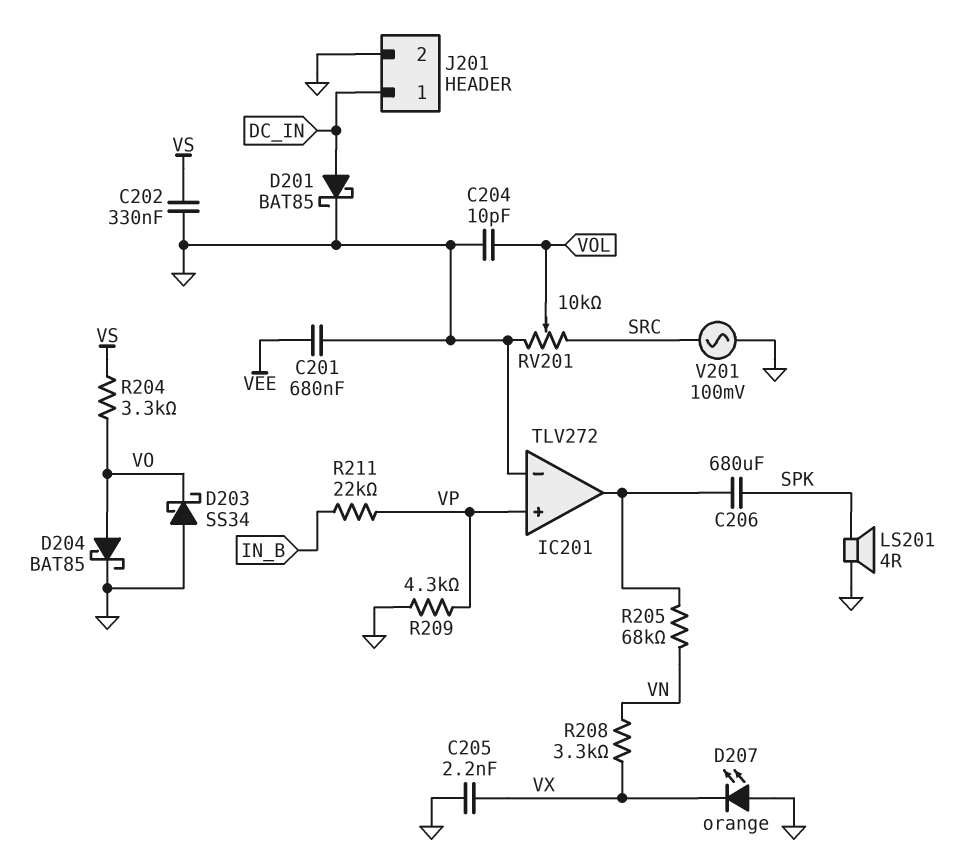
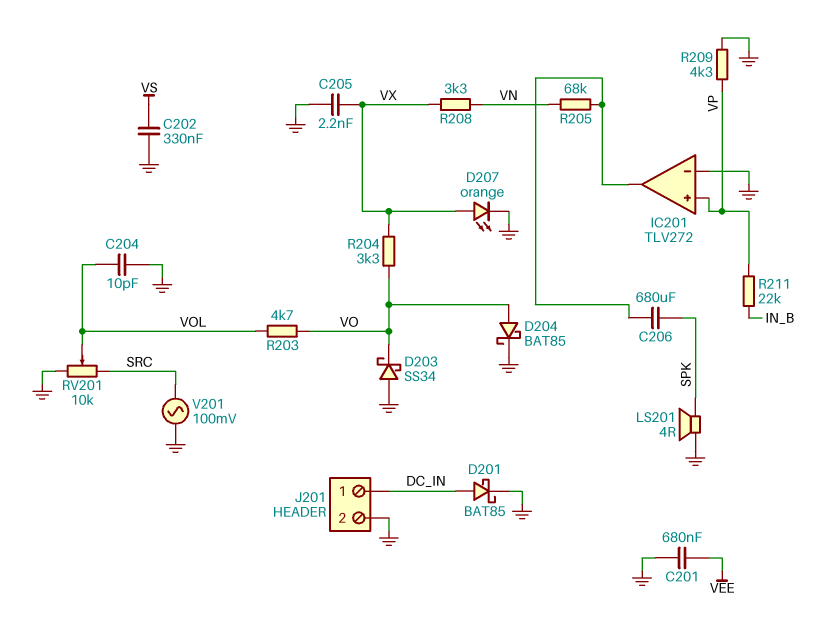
D207: LED orange (A GND, K VX) -> LED orange (A VX, K GND)
R203: none -> 4.7k (VO, VOL)
R204: 3.3k (VO, VS) -> 3.3k (VO, VX)

